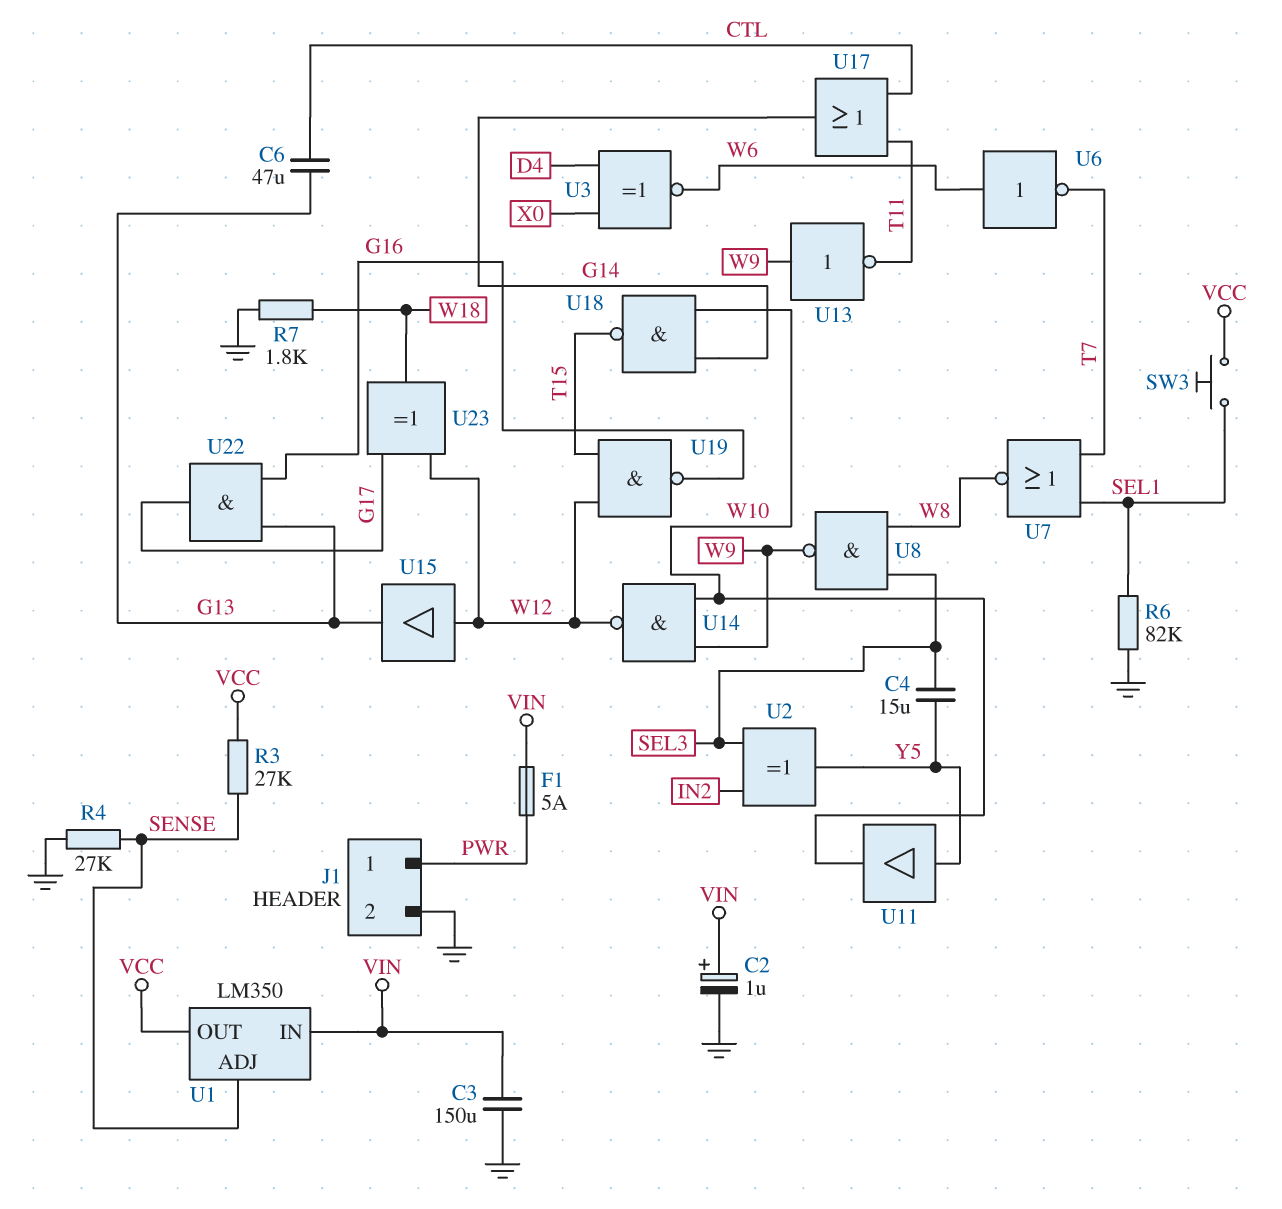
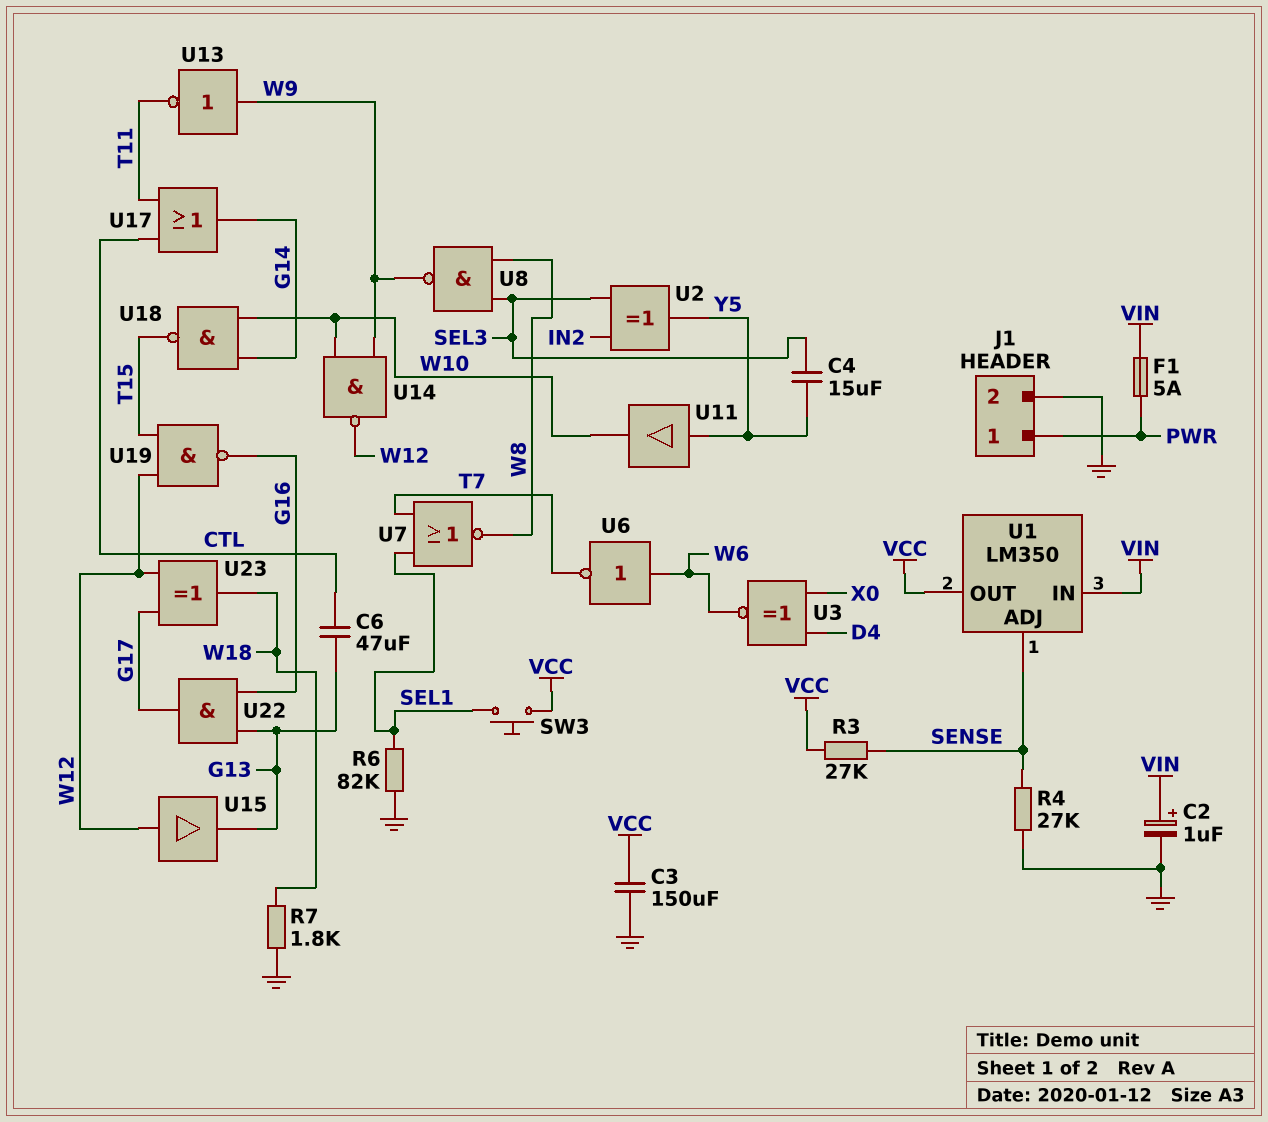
C3: 150uF (GND, VIN) -> 150uF (GND, VCC)

